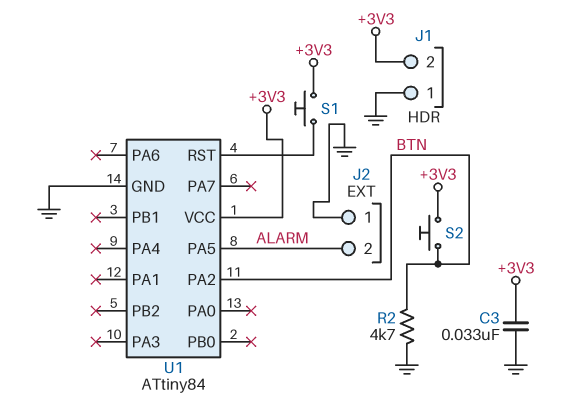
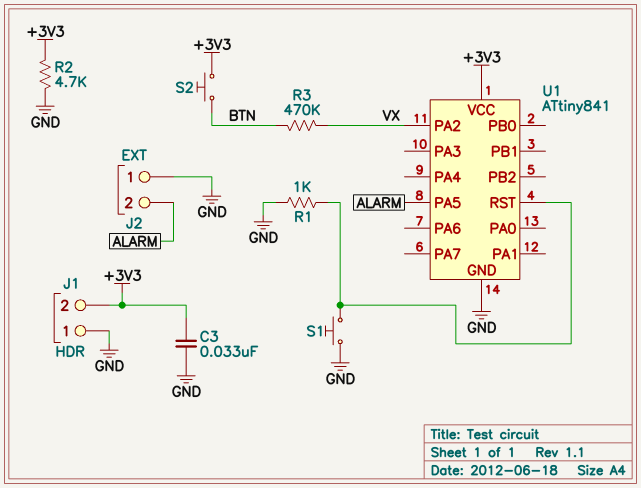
R1: none -> 1k (GND, U1/RST)
R2: 4.7k (BTN, GND) -> 4.7k (+3V3, GND)
R3: none -> 470k (BTN, VX)
S1: button (+3V3, U1/RST) -> button (GND, U1/RST)
U1: ATtiny84 -> ATtiny841
U1 pin PA2: BTN -> VX

